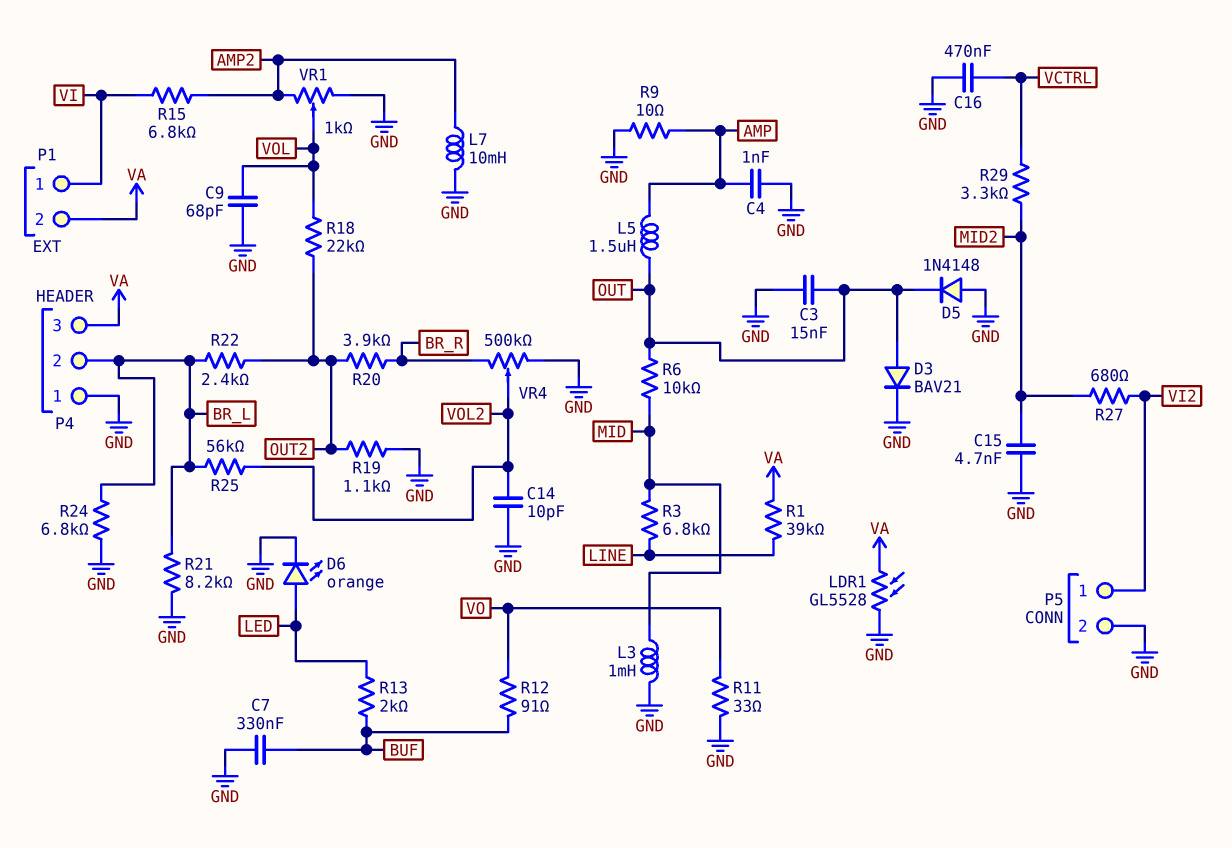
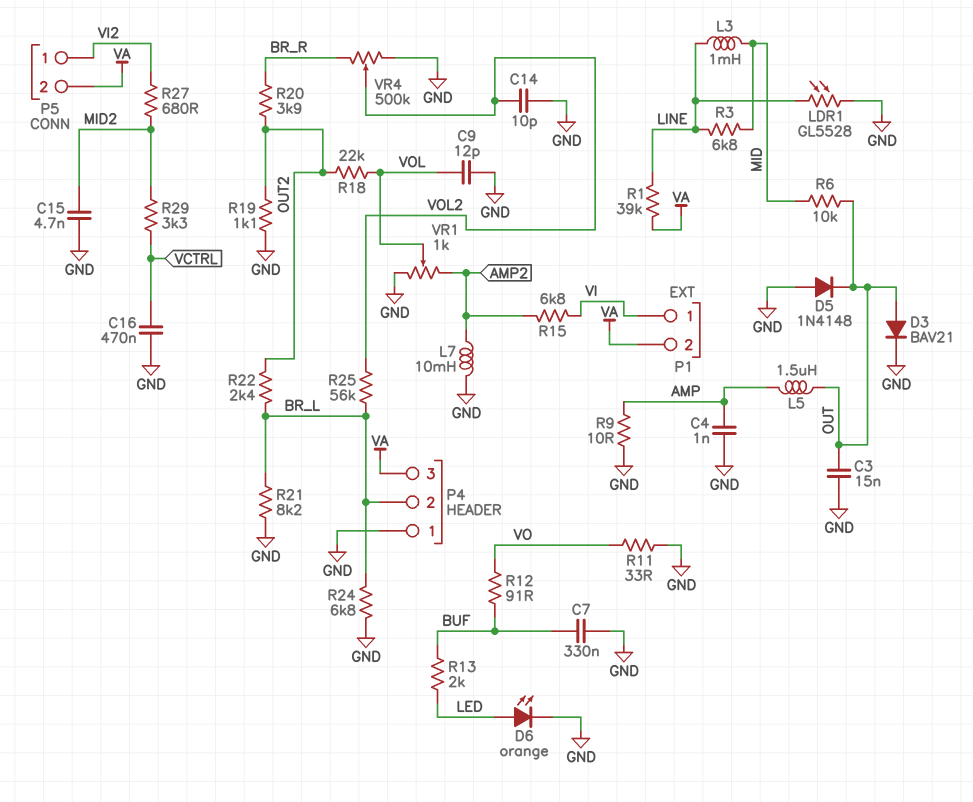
C9: 68pF (GND, VOL) -> 12pF (GND, VOL)
L3: 1mH (GND, MID) -> 1mH (LINE, MID)
LDR1: GL5528 (GND, VA) -> GL5528 (GND, LINE)
P5 pin 2: GND -> VA

